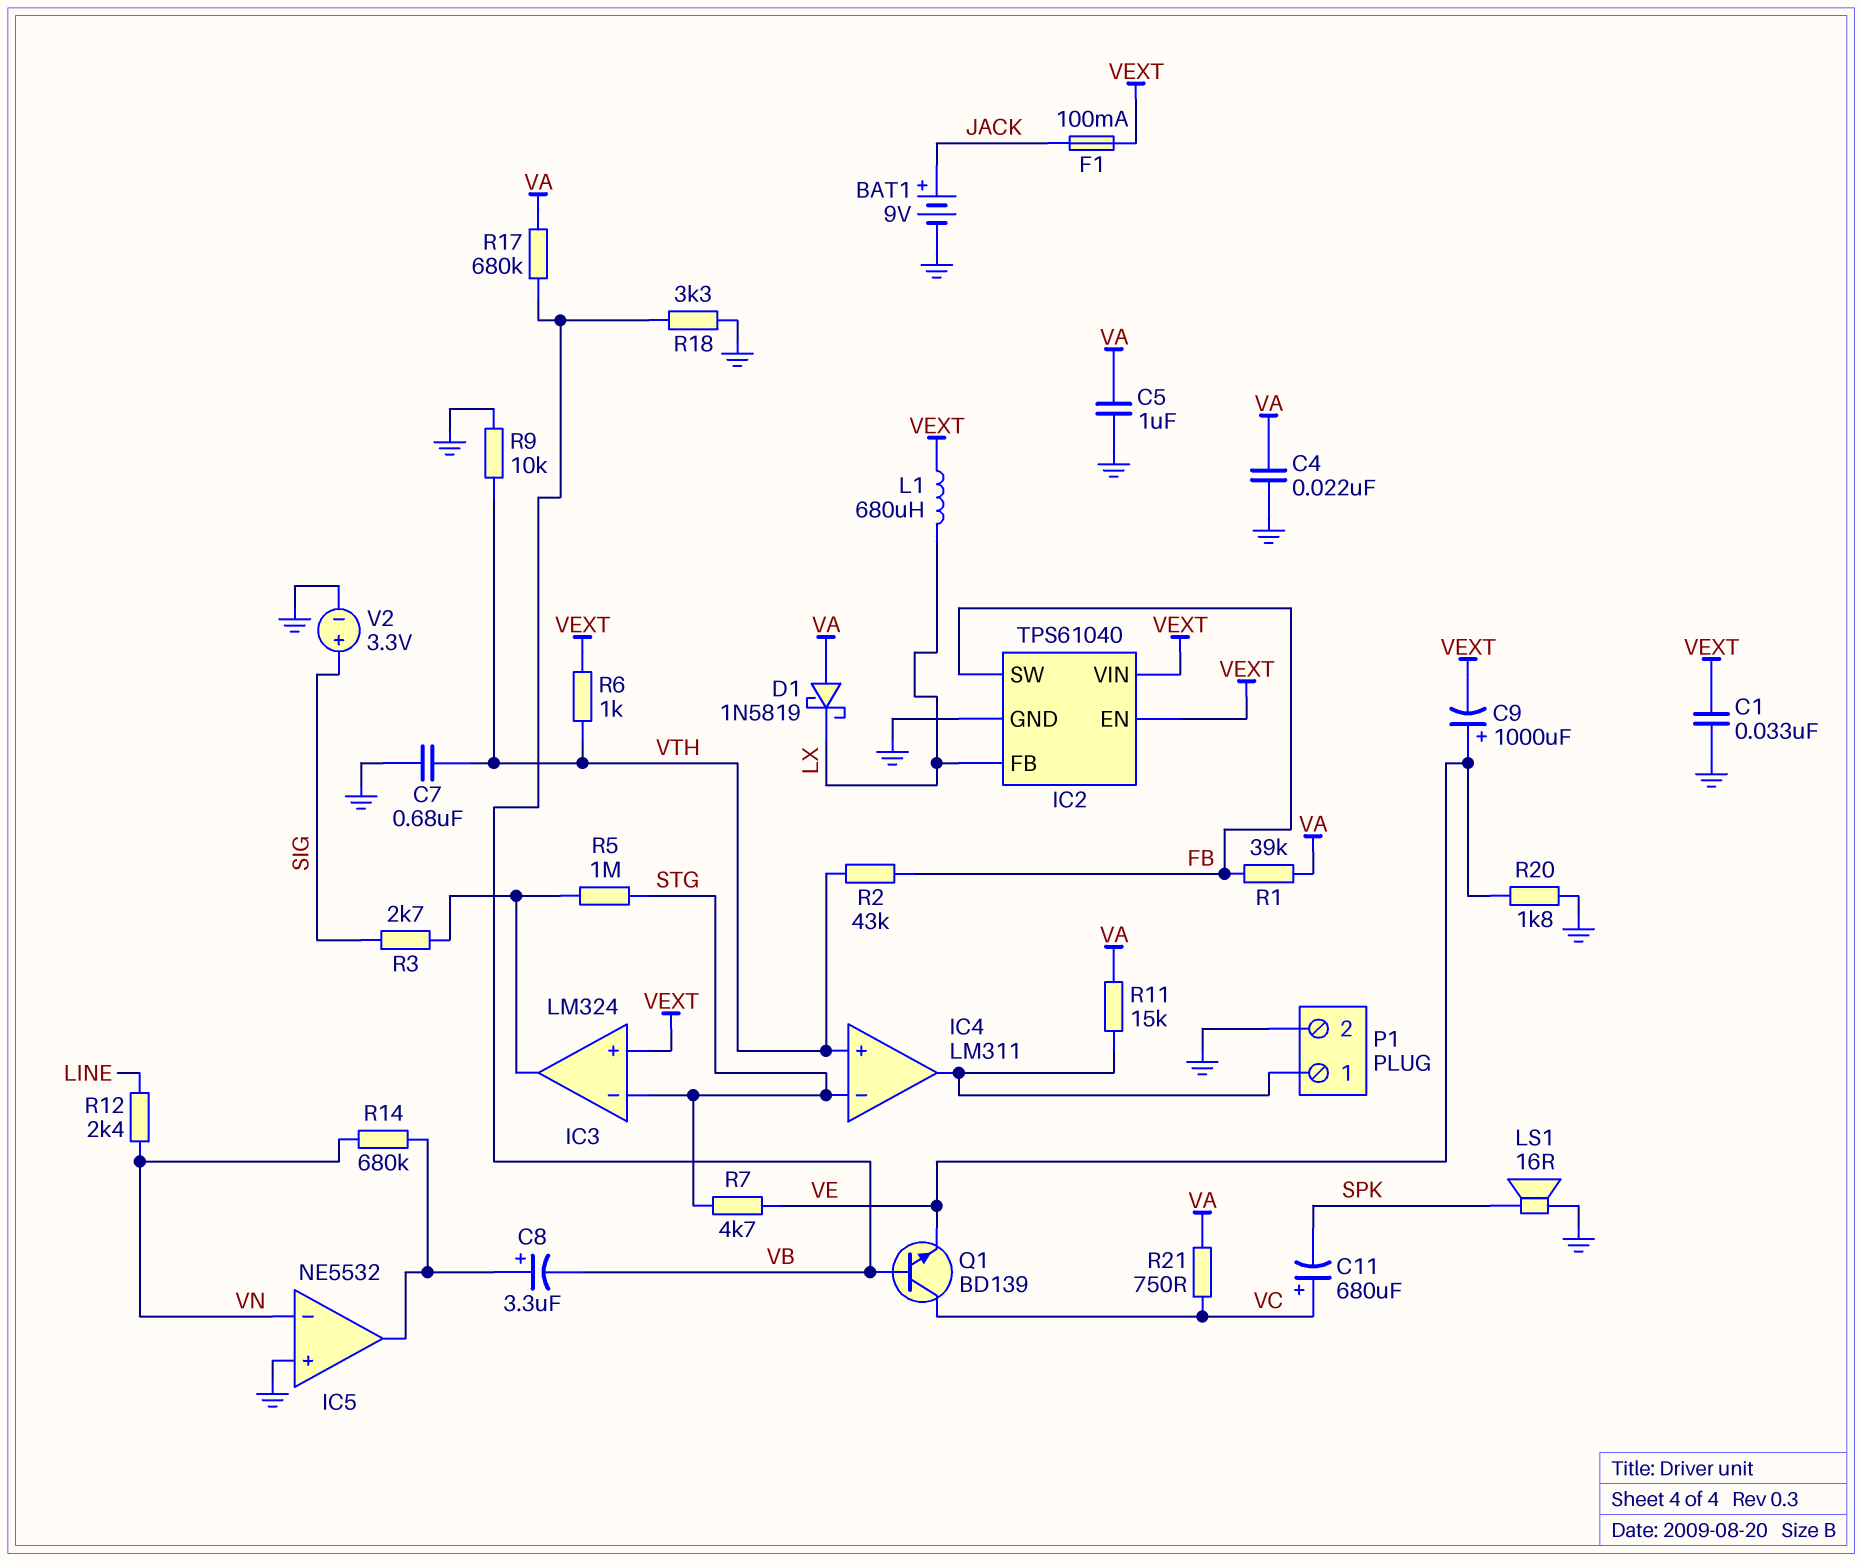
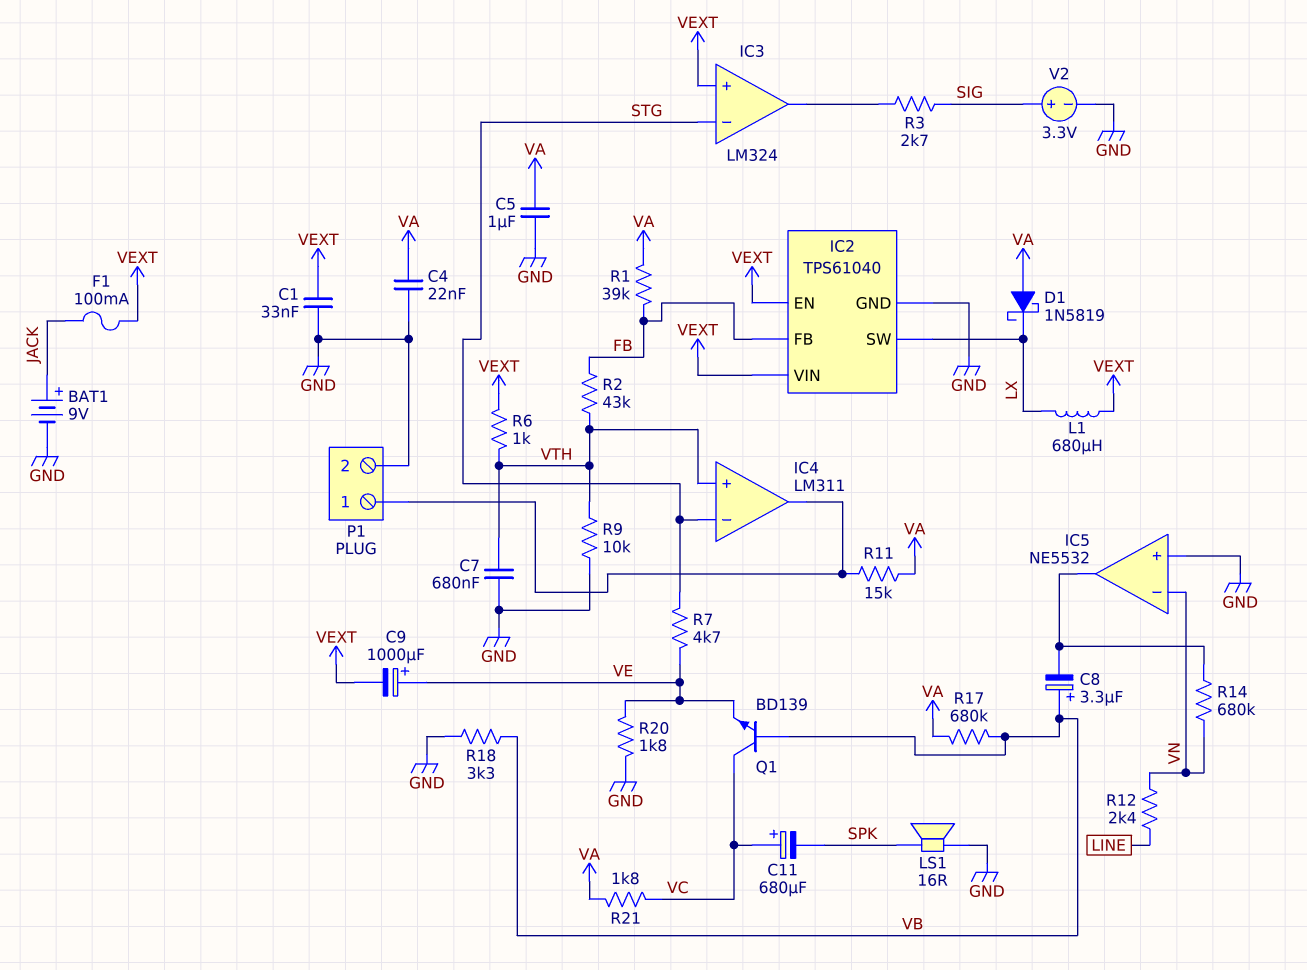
C8: 3.3uF (plus IC5/out, minus VB) -> 3.3uF (plus VB, minus IC5/out)
IC2 pin FB: LX -> FB
IC2 pin SW: FB -> LX
R5: 1M (IC3/out, STG) -> none
R21: 750 (VA, VC) -> 1.8k (VA, VC)

